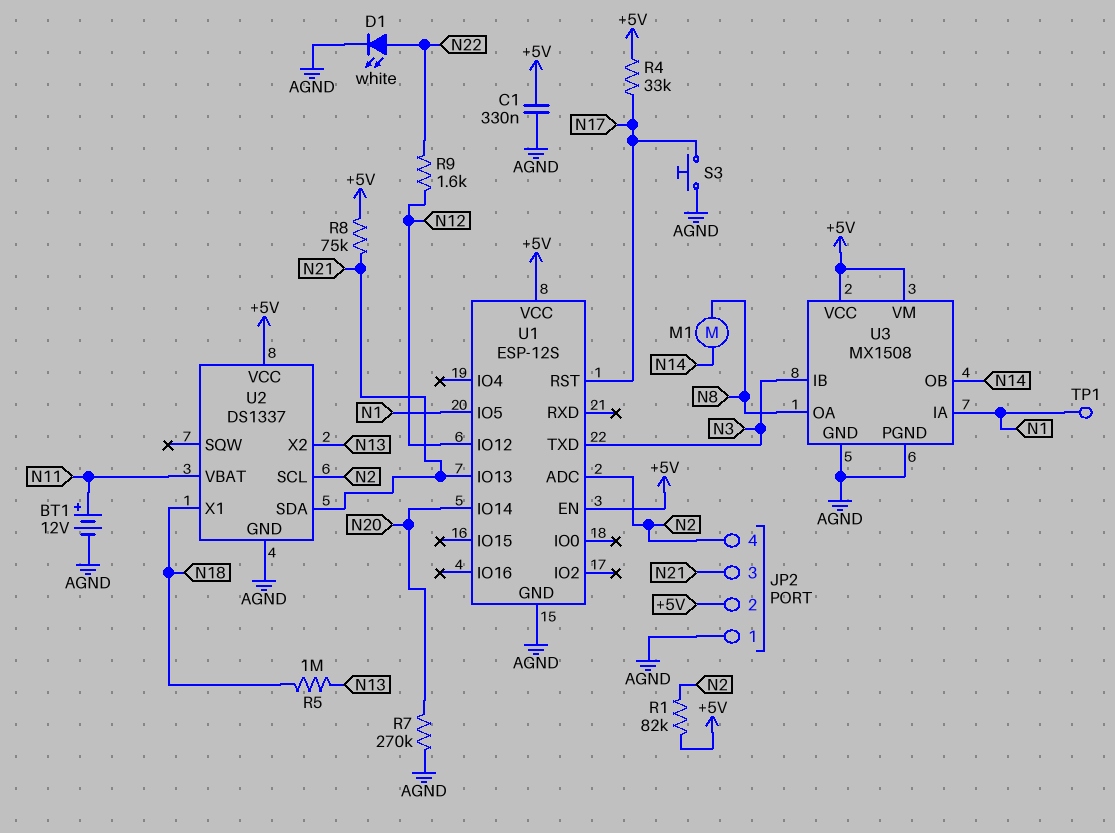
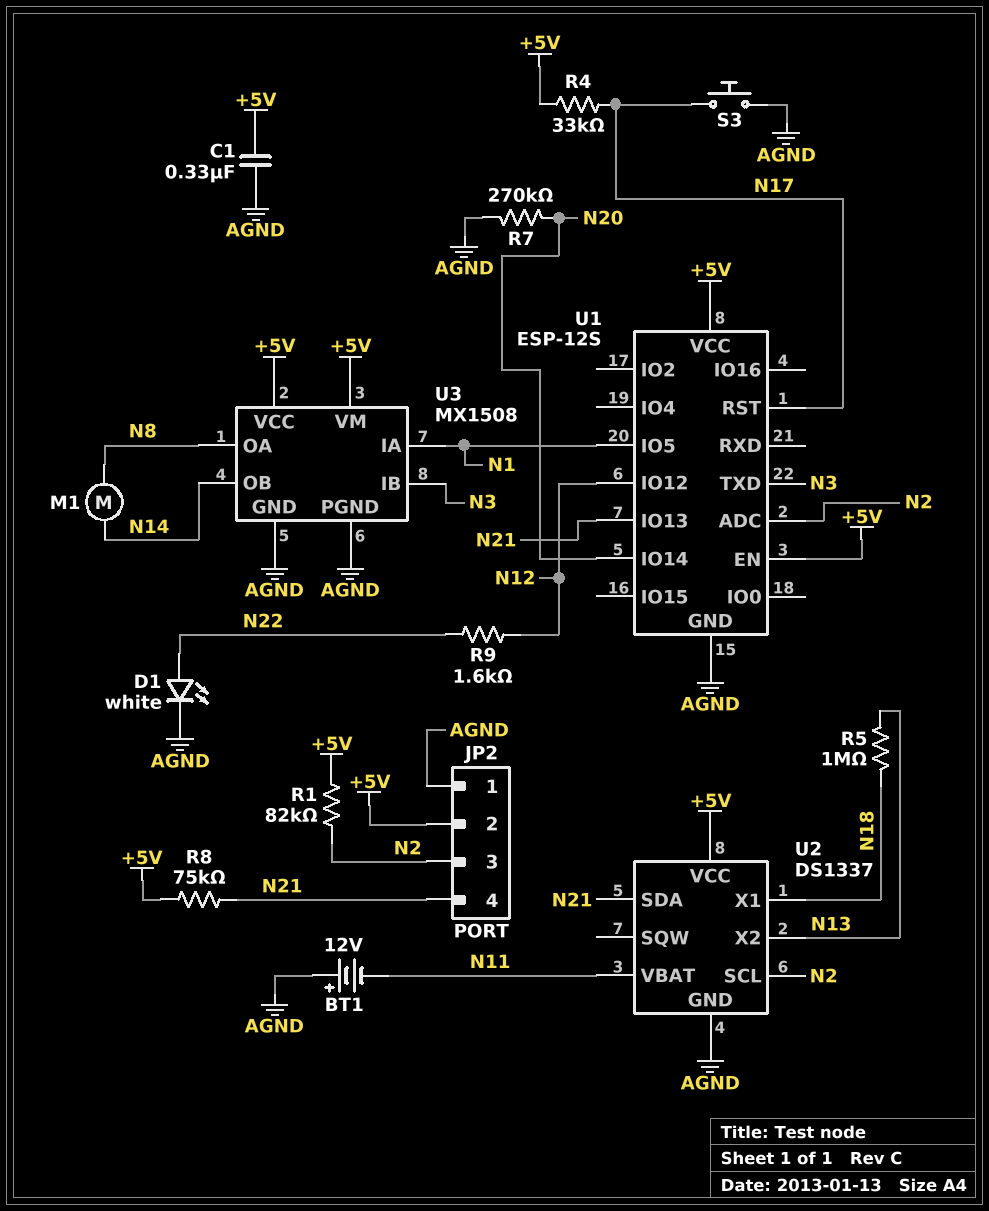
BT1: 12V (plus N11, minus AGND) -> 12V (plus AGND, minus N11)
JP2 pin 3: N21 -> N2
JP2 pin 4: N2 -> N21
TP1: test point (N1) -> none

